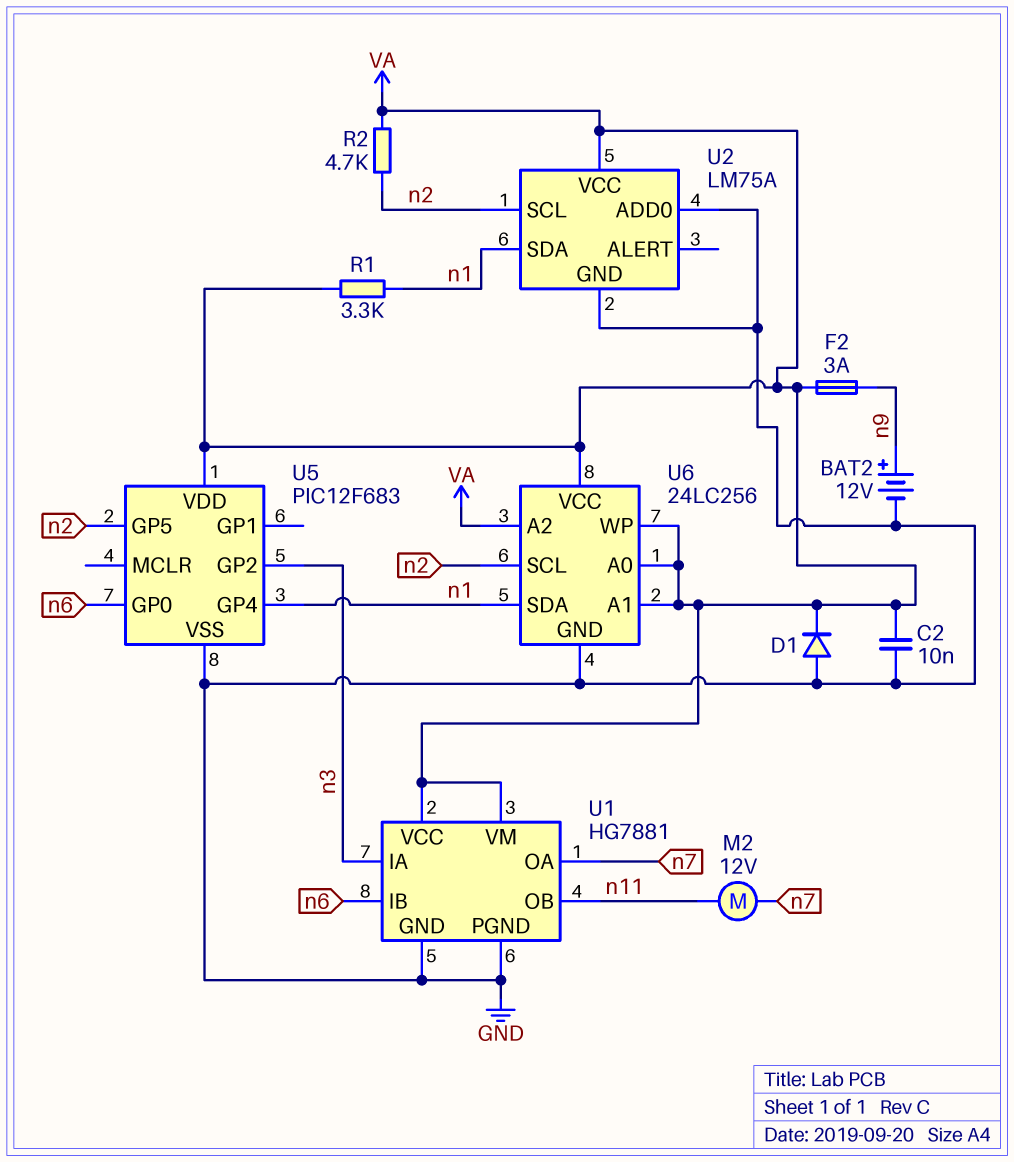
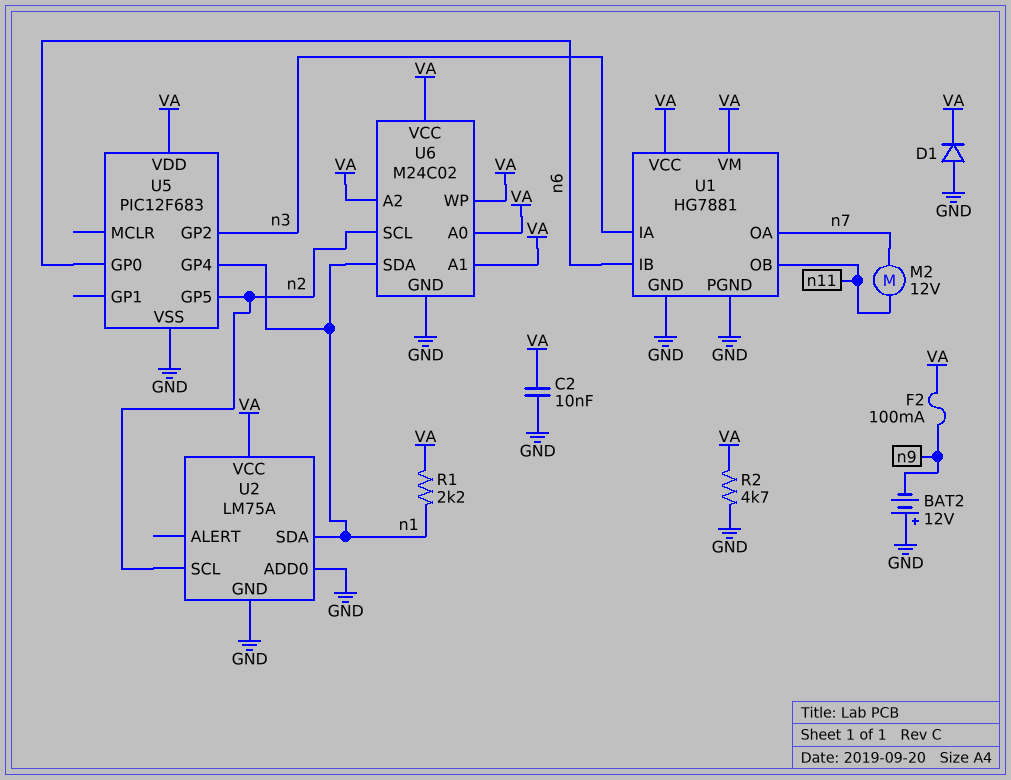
BAT2: 12V (plus n9, minus GND) -> 12V (plus GND, minus n9)
F2: 3A (VA, n9) -> 100mA (VA, n9)
R1: 3.3k (VA, n1) -> 2.2k (VA, n1)
R2: 4.7k (VA, n2) -> 4.7k (GND, VA)
U6: 24LC256 -> M24C02

